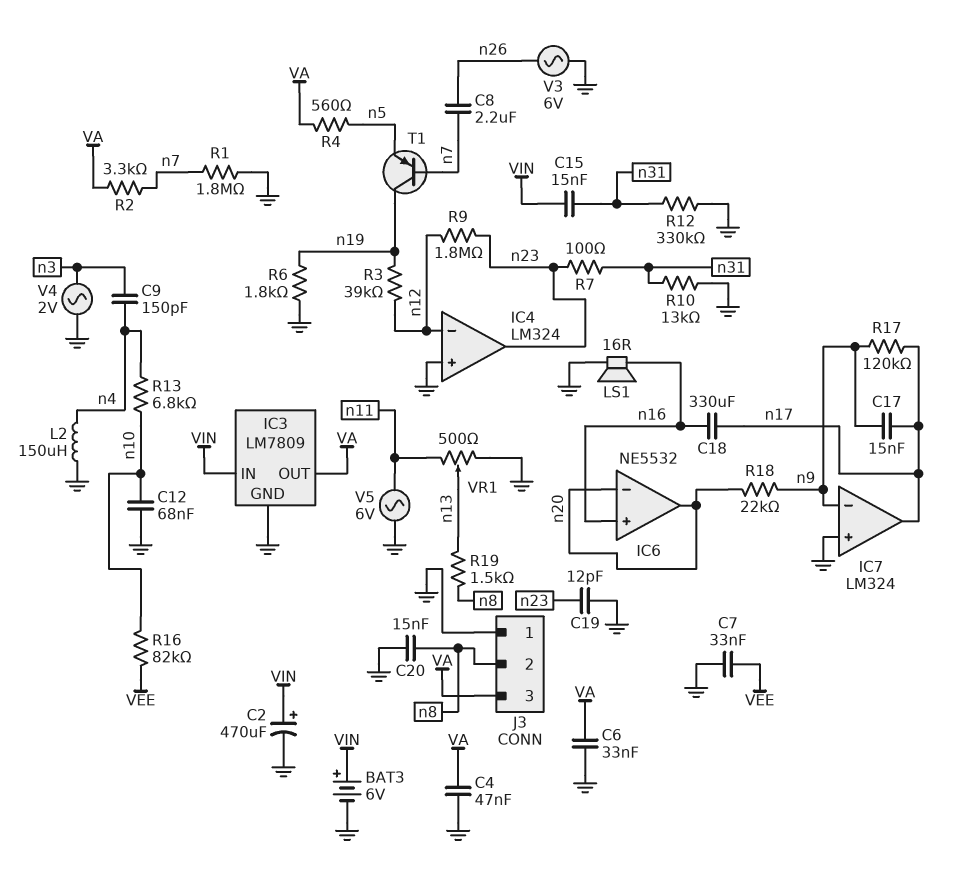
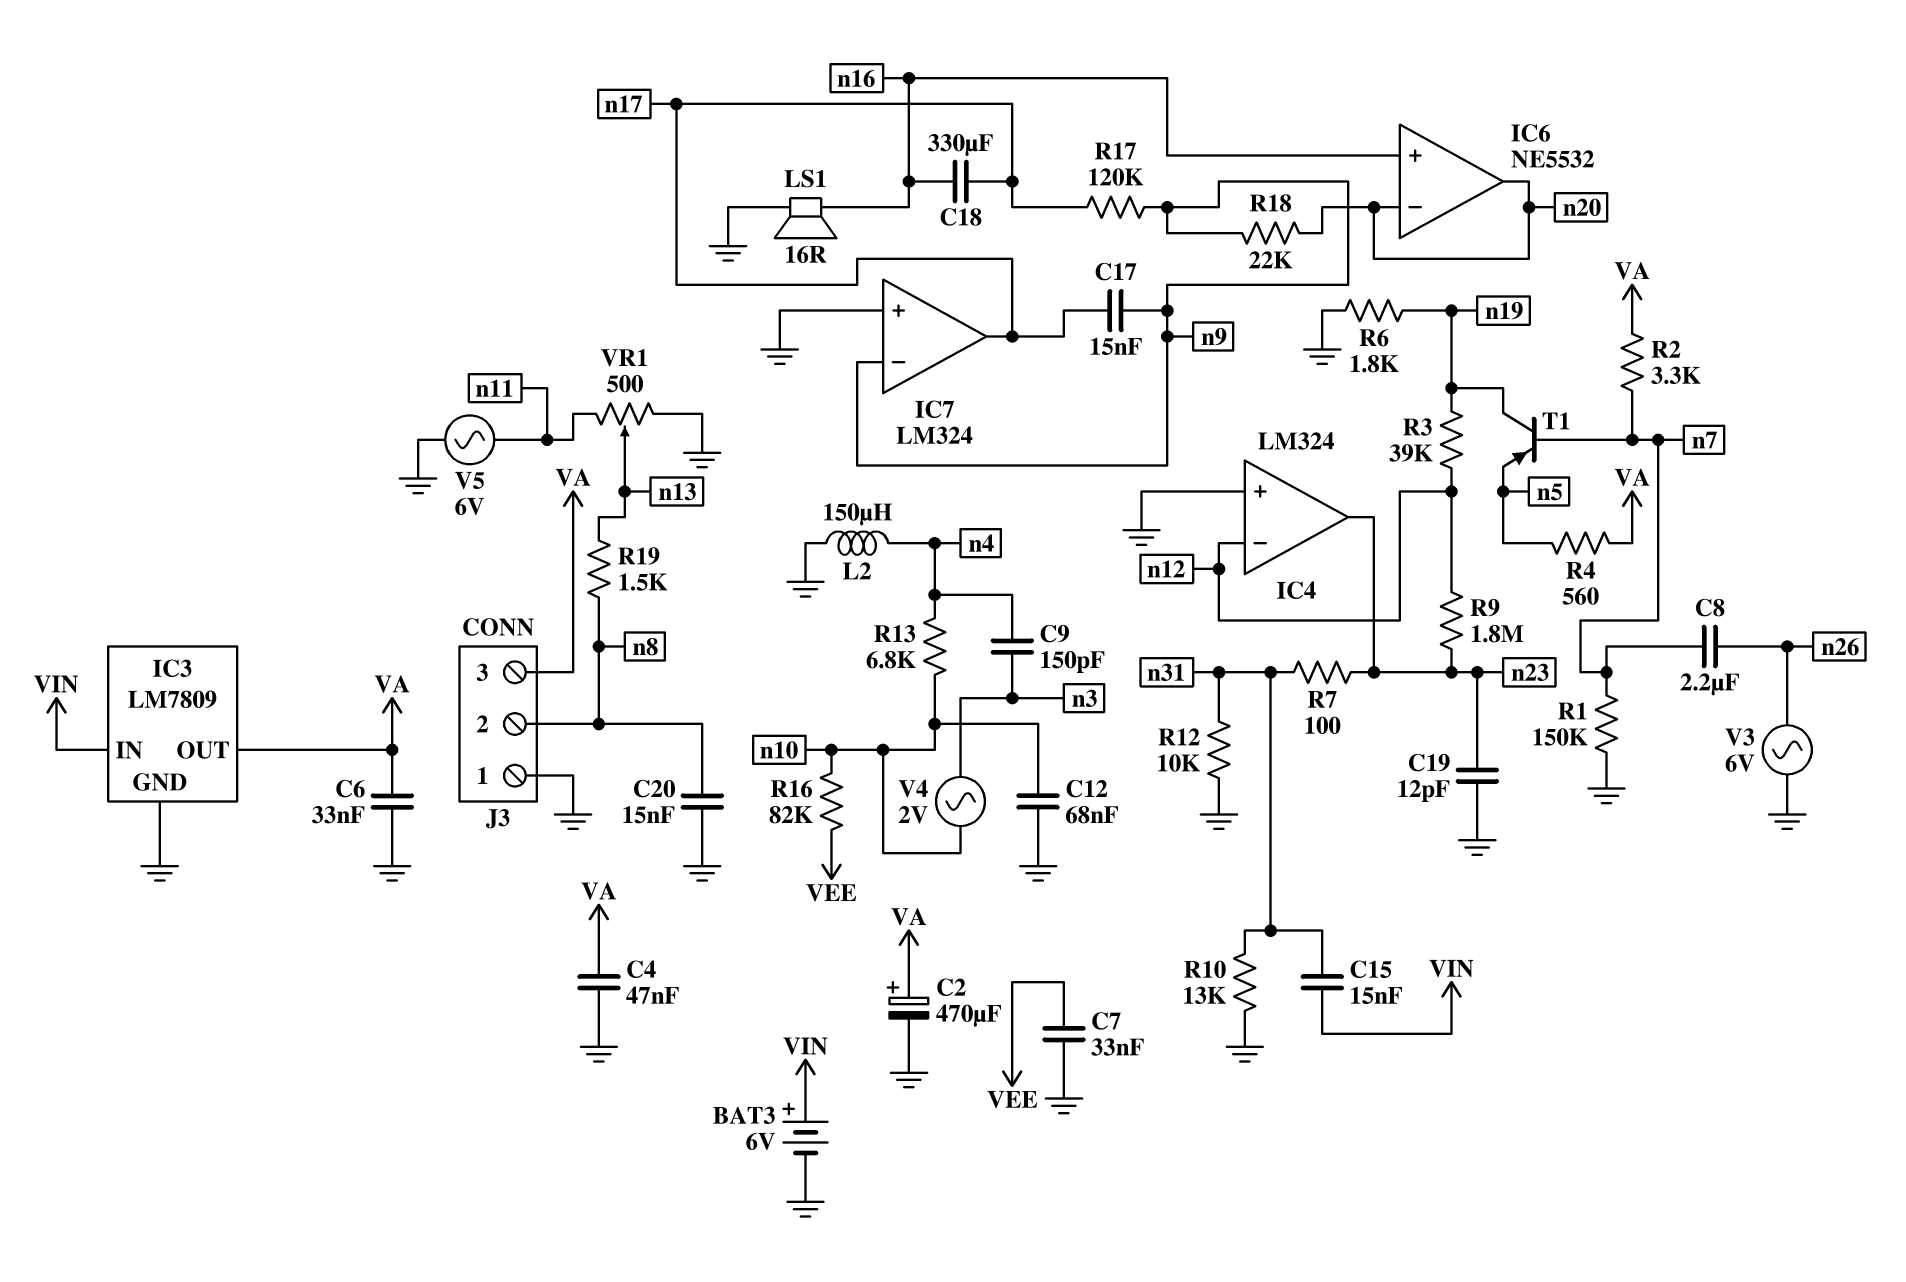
C2: 470uF (plus VIN, minus GND) -> 470uF (plus VA, minus GND)
R1: 1.8M (GND, n7) -> 150k (GND, n7)
R12: 330k (GND, n31) -> 10k (GND, n31)
V4: AC 2V (GND, n3) -> AC 2V (n3, n10)

